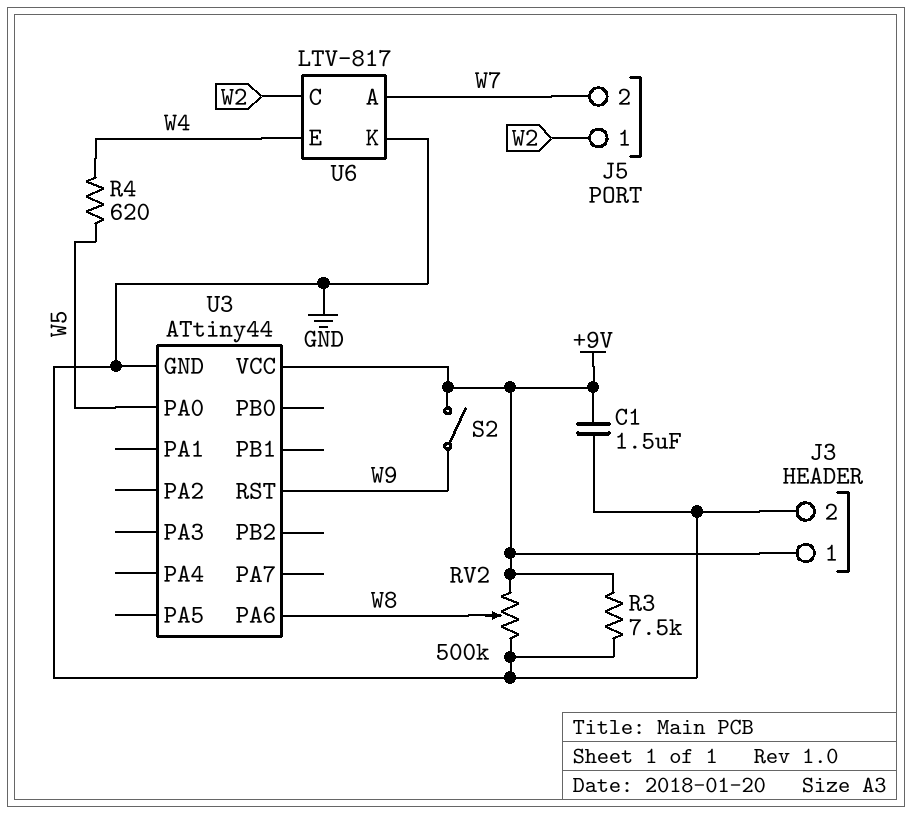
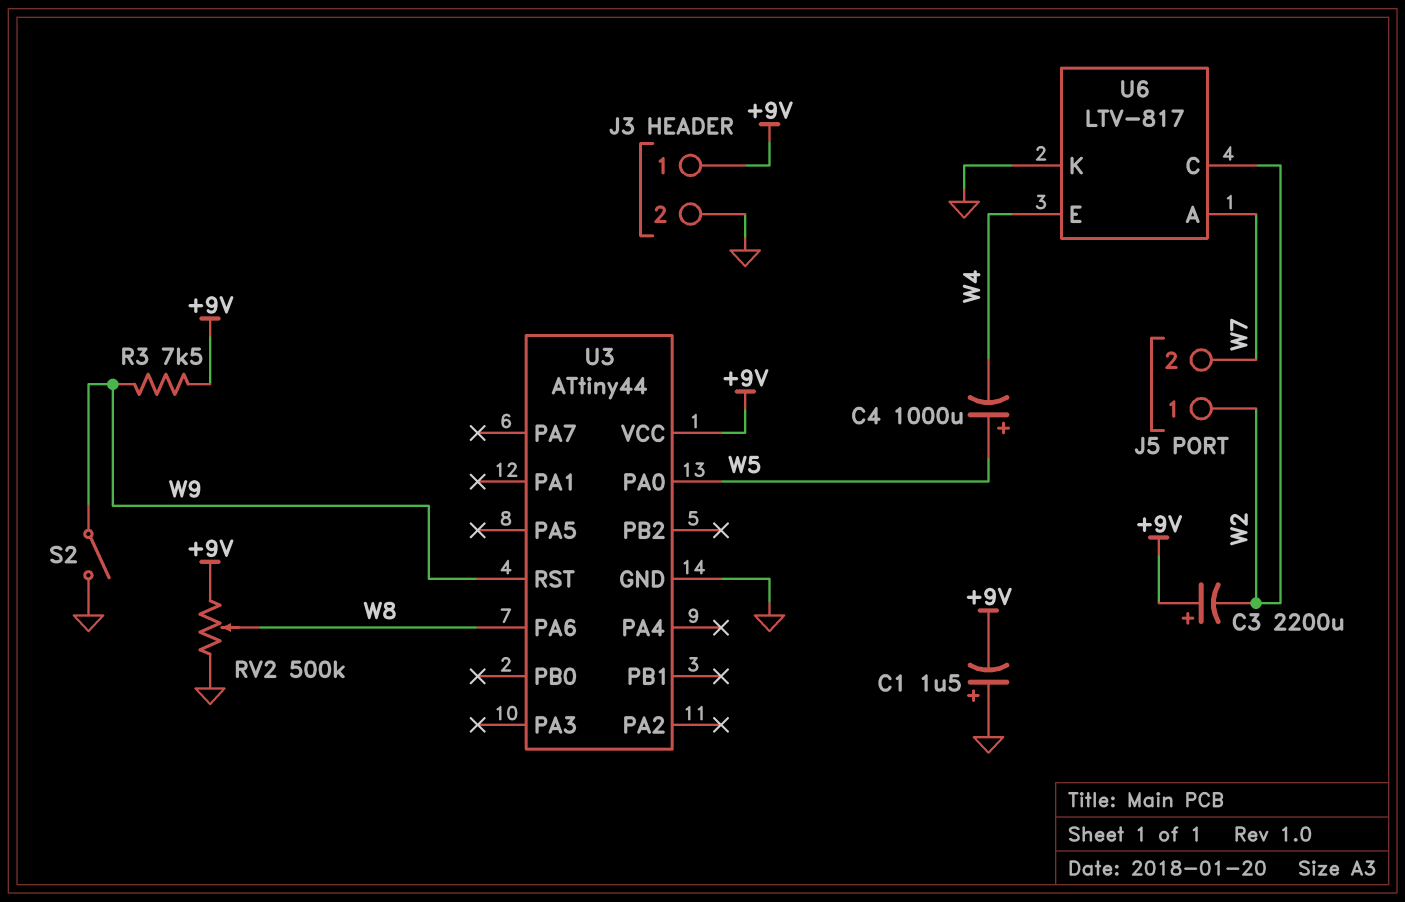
C1: 1.5uF (+9V, GND) -> 1.5uF (plus GND, minus +9V)
C3: none -> 2200uF (plus +9V, minus W2)
C4: none -> 1000uF (plus W5, minus W4)
R3: 7.5k (+9V, GND) -> 7.5k (+9V, W9)
R4: 620 (W4, W5) -> none
S2: switch (+9V, W9) -> switch (GND, W9)

